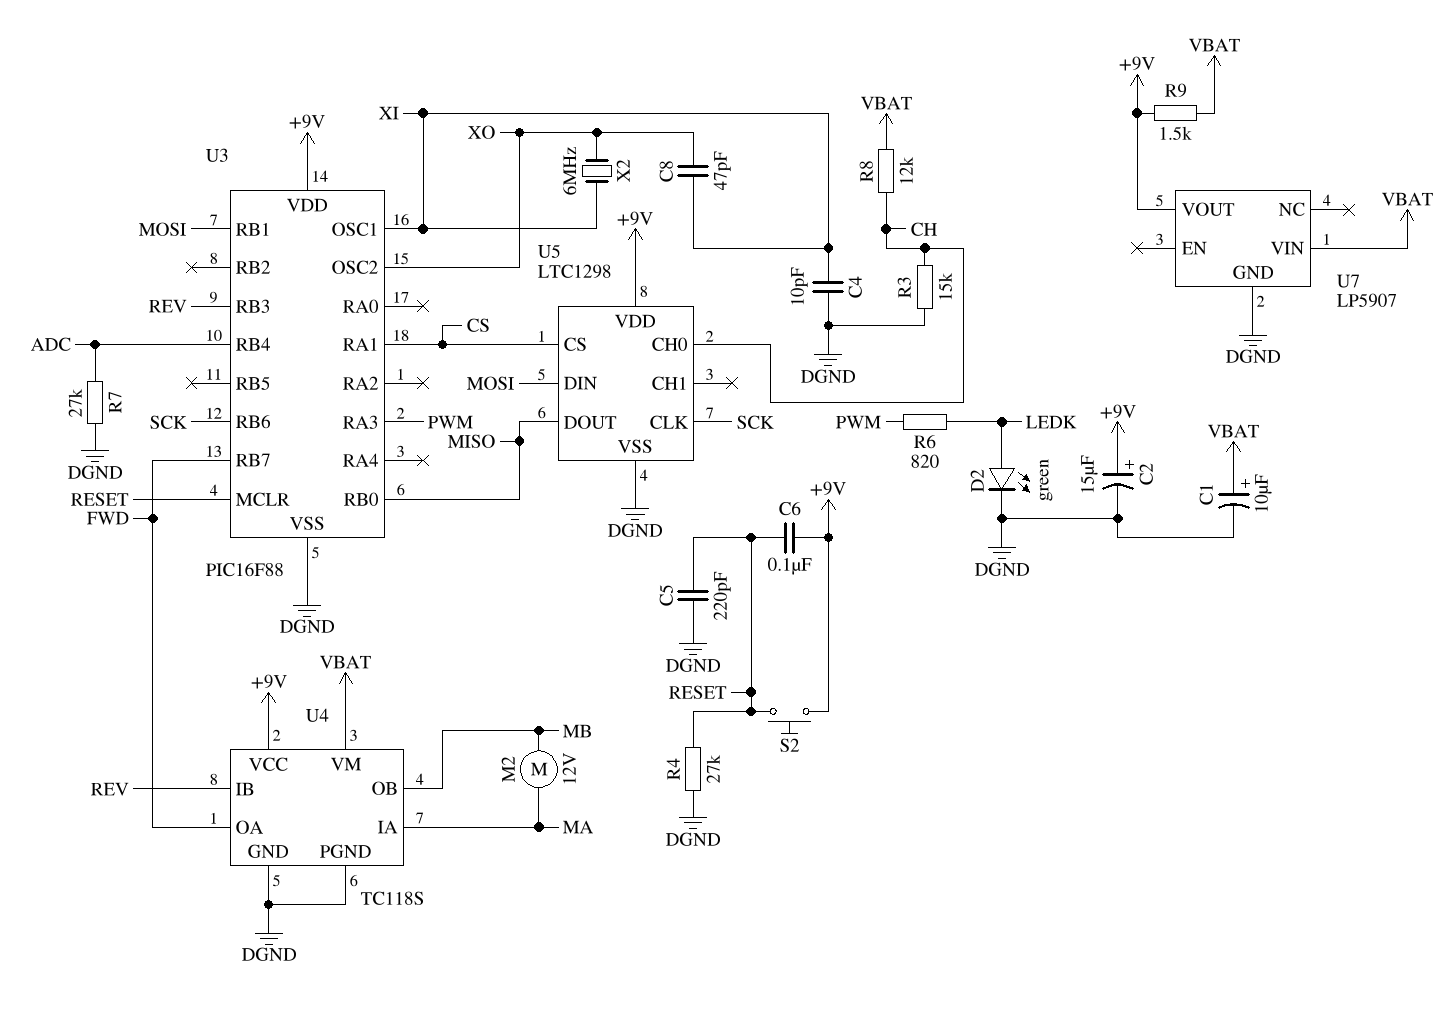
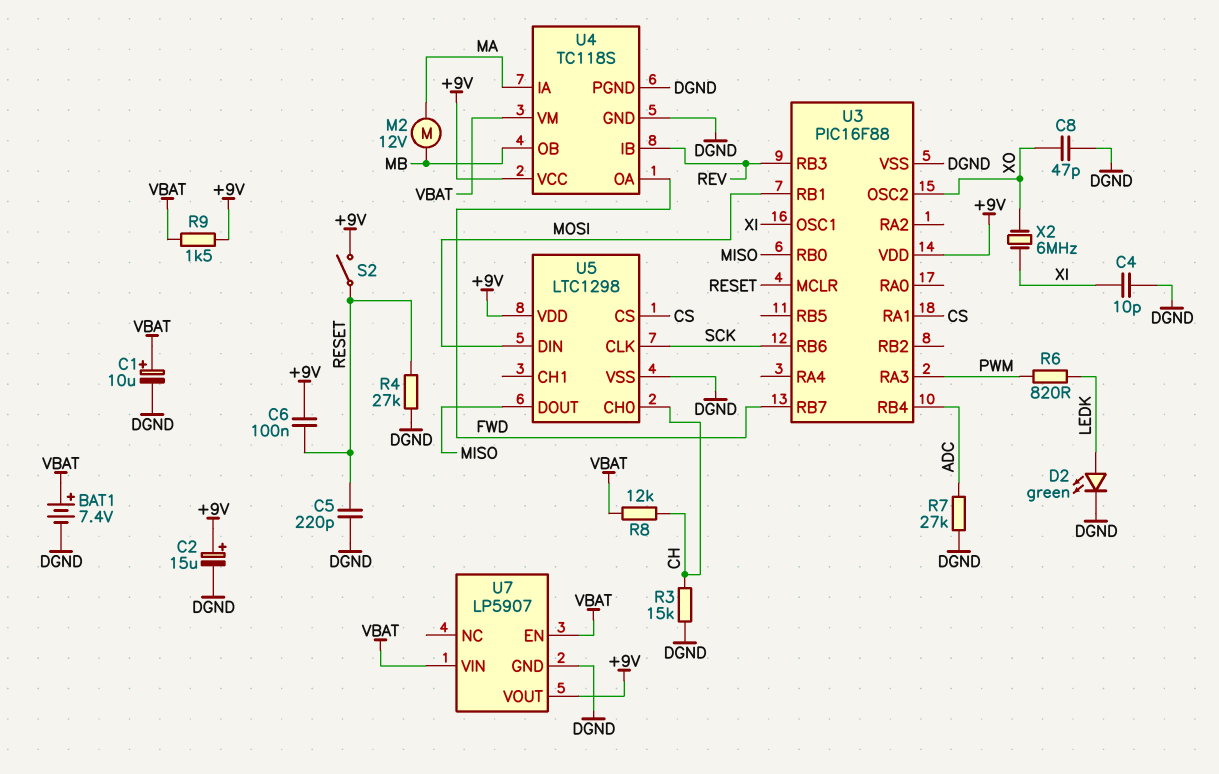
BAT1: none -> 7.4V (plus VBAT, minus DGND)
C8: 47pF (XI, XO) -> 47pF (DGND, XO)
S2: button (+9V, RESET) -> switch (+9V, RESET)
U7 pin EN: none -> VBAT

